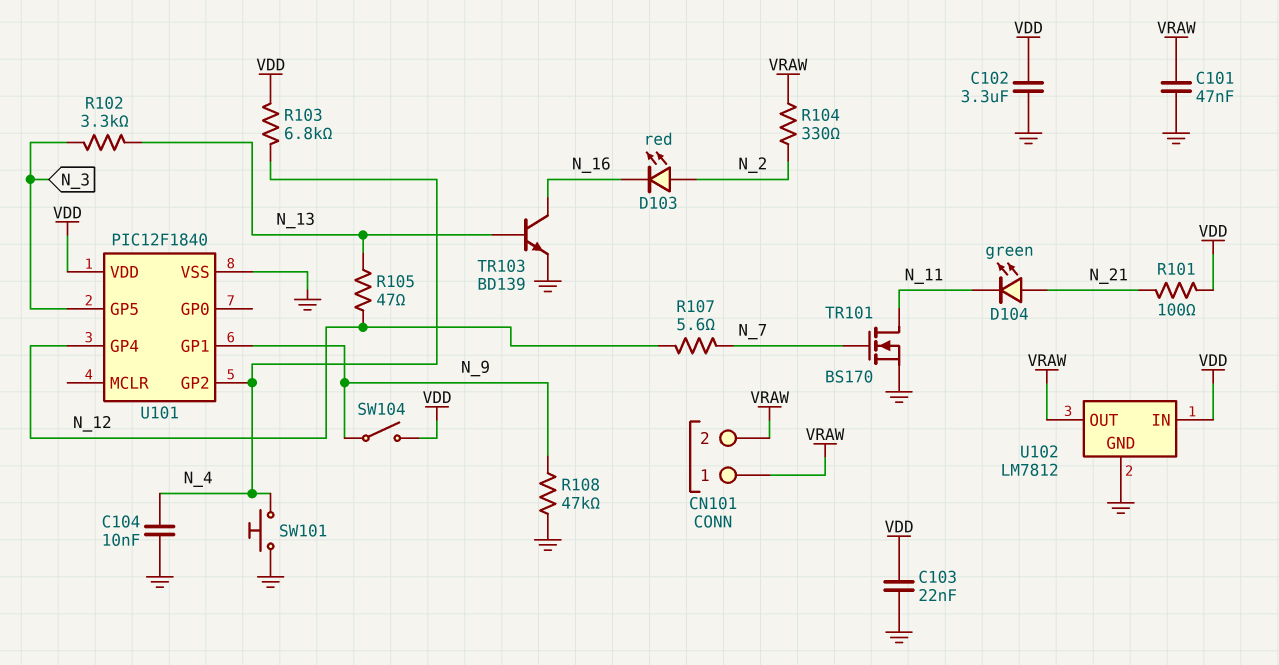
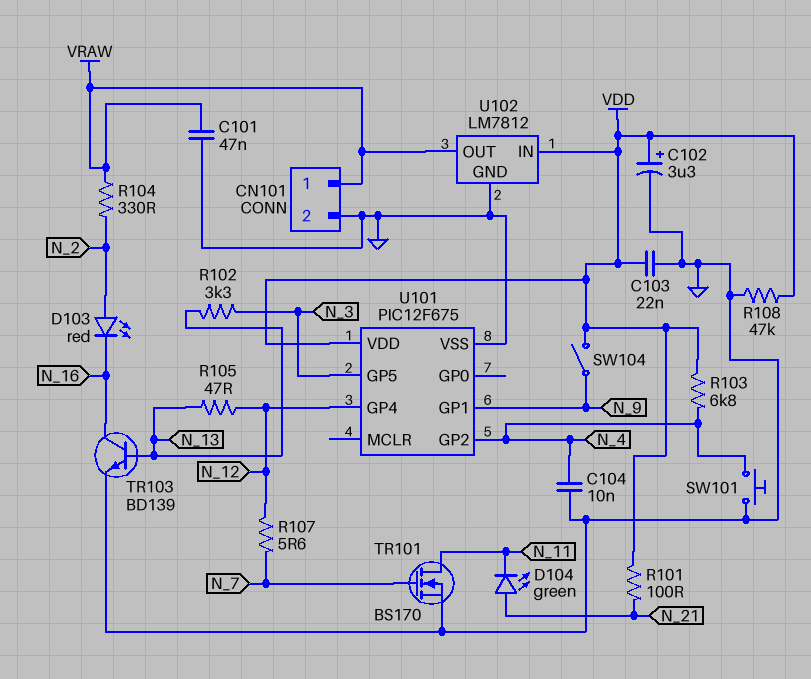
C102: 3.3uF (GND, VDD) -> 3.3uF (plus VDD, minus GND)
CN101 pin 2: VRAW -> GND
R108: 47k (GND, N_9) -> 47k (GND, VDD)
U101: PIC12F1840 -> PIC12F675

